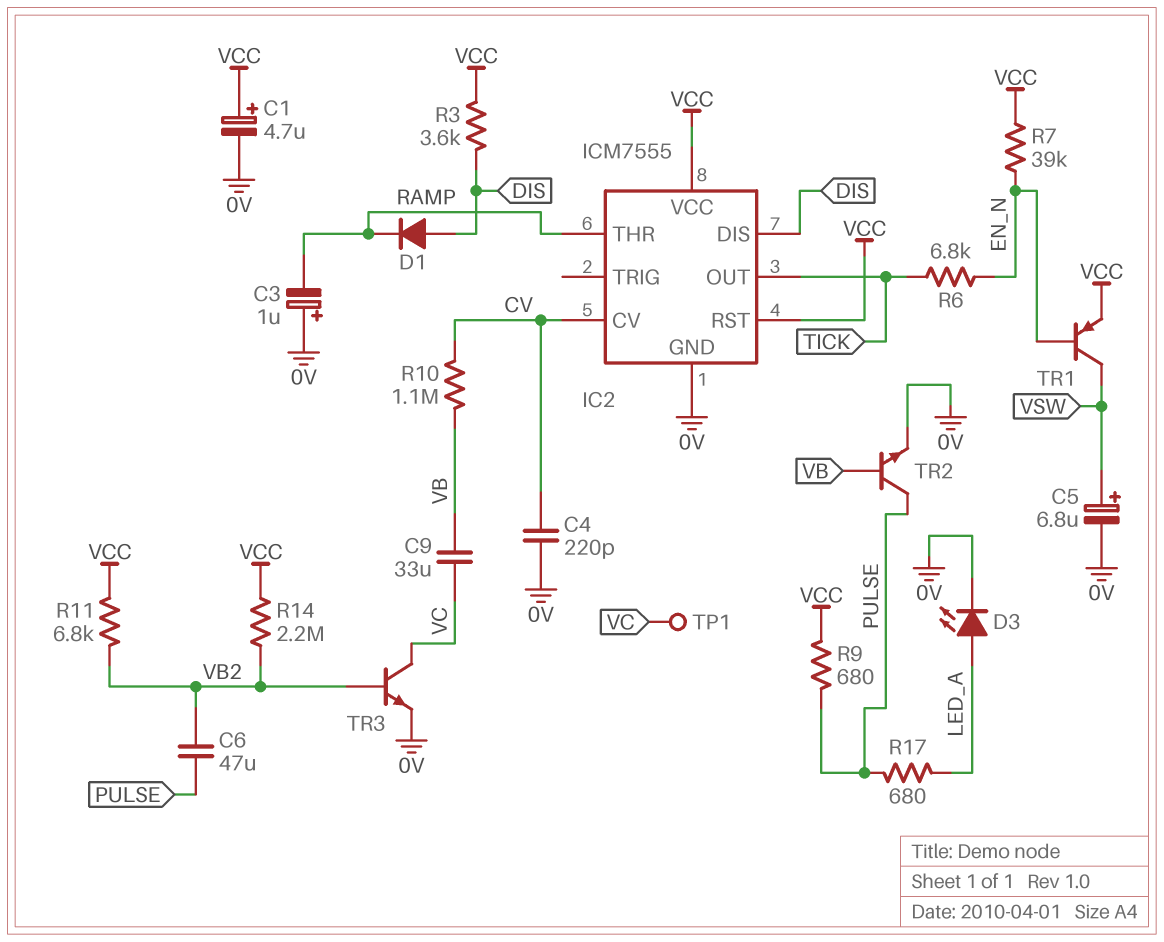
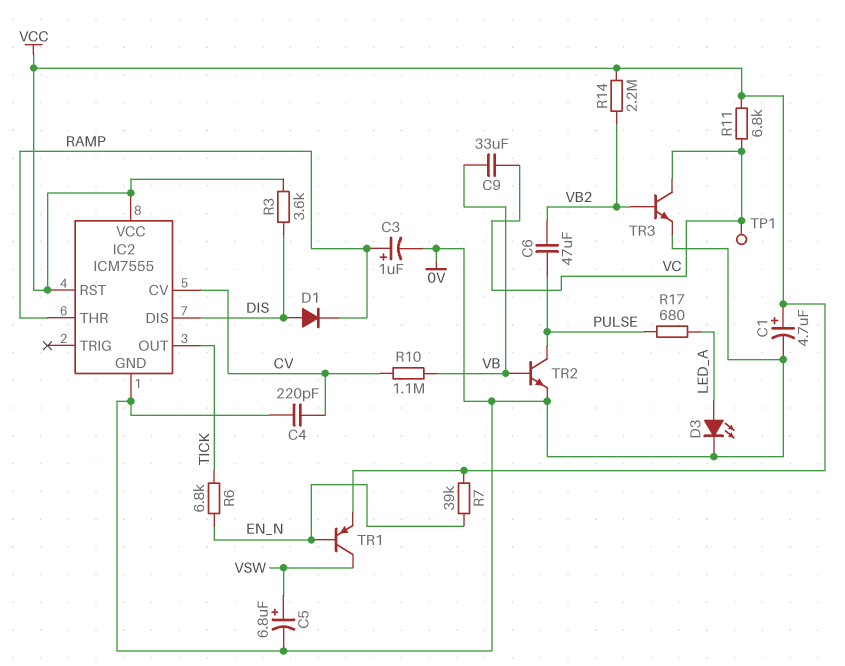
C3: 1uF (plus 0V, minus RAMP) -> 1uF (plus RAMP, minus 0V)
R9: 680 (PULSE, VCC) -> none
R11: 6.8k (VB2, VCC) -> 6.8k (VC, VCC)

